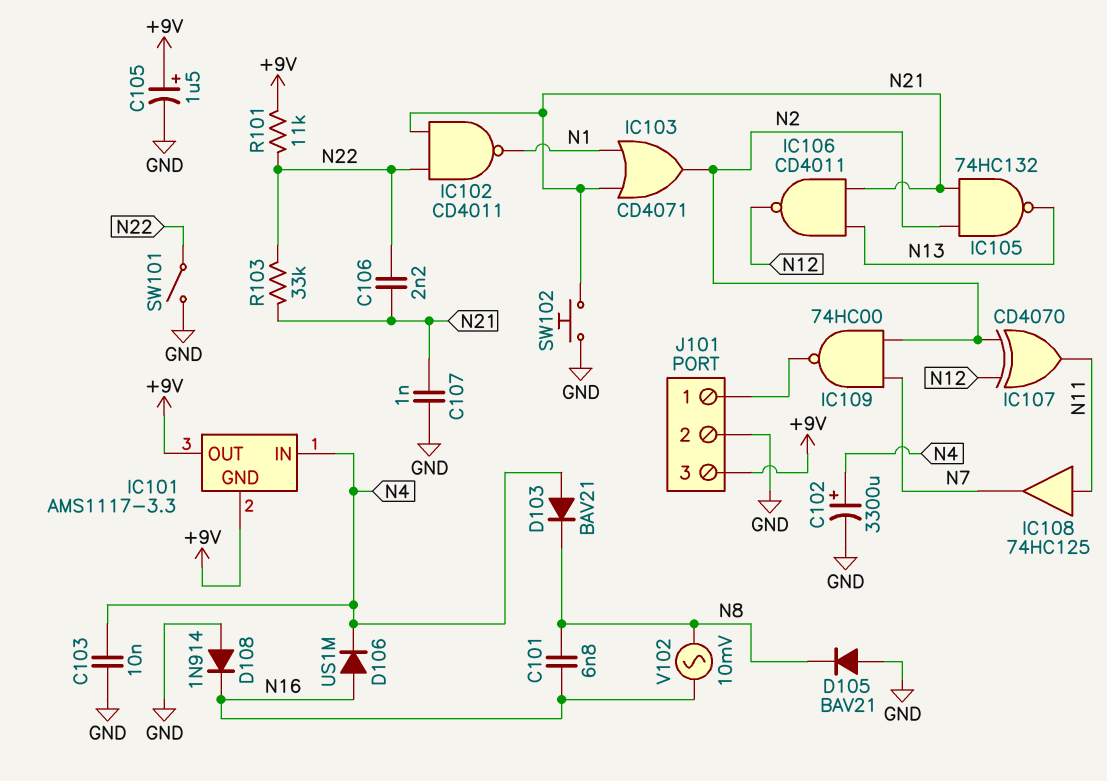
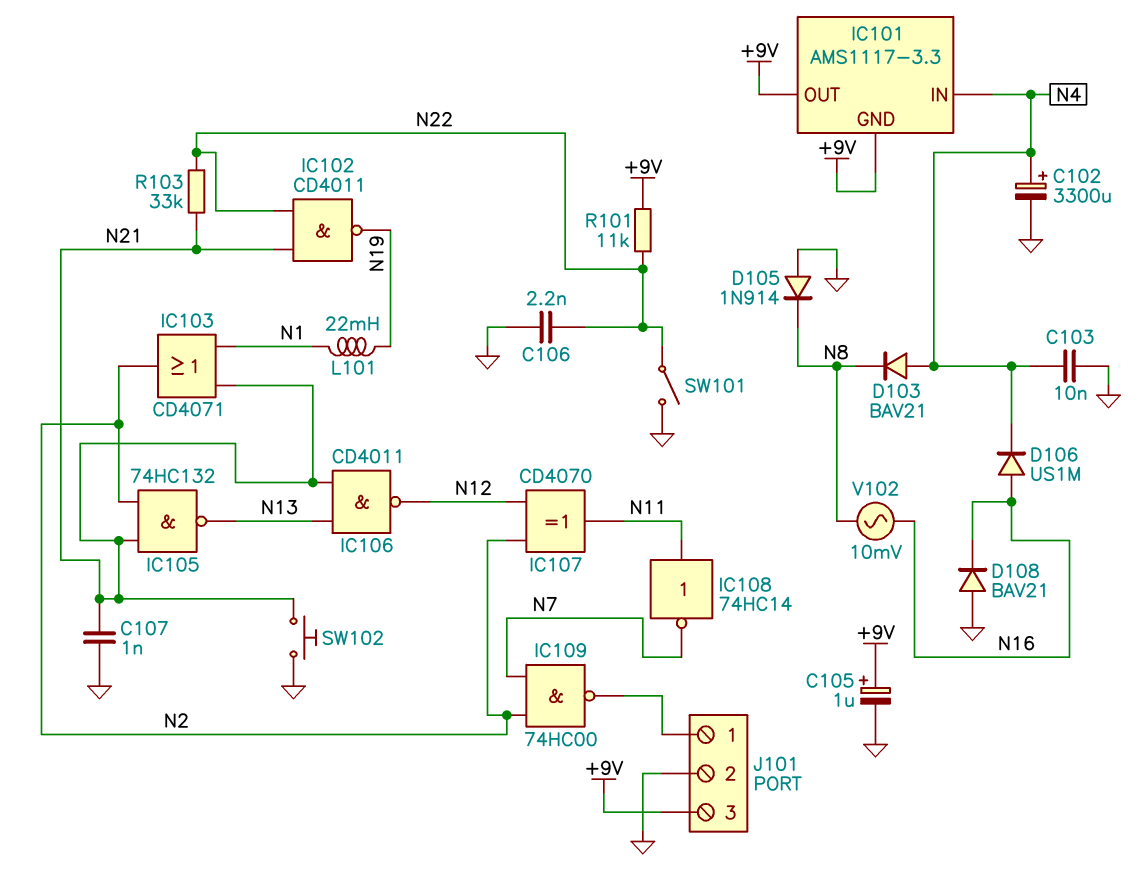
C101: 6.8nF (N8, N16) -> none
C105: 1.5uF (plus +9V, minus GND) -> 1uF (plus +9V, minus GND)
C106: 2.2nF (N21, N22) -> 2.2nF (GND, N22)
D105: diode BAV21 (A GND, K N8) -> diode 1N914 (A GND, K N8)
D108: diode 1N914 (A GND, K N16) -> diode BAV21 (A GND, K N16)
IC102: NAND CD4011 (in N21, in N22, out N1) -> NAND CD4011 (in N21, in N22, out N19)
IC108: buffer 74HC125 (in N11, out N7) -> NOT 74HC14 (in N11, out N7)
L101: none -> 22mH (N1, N19)

